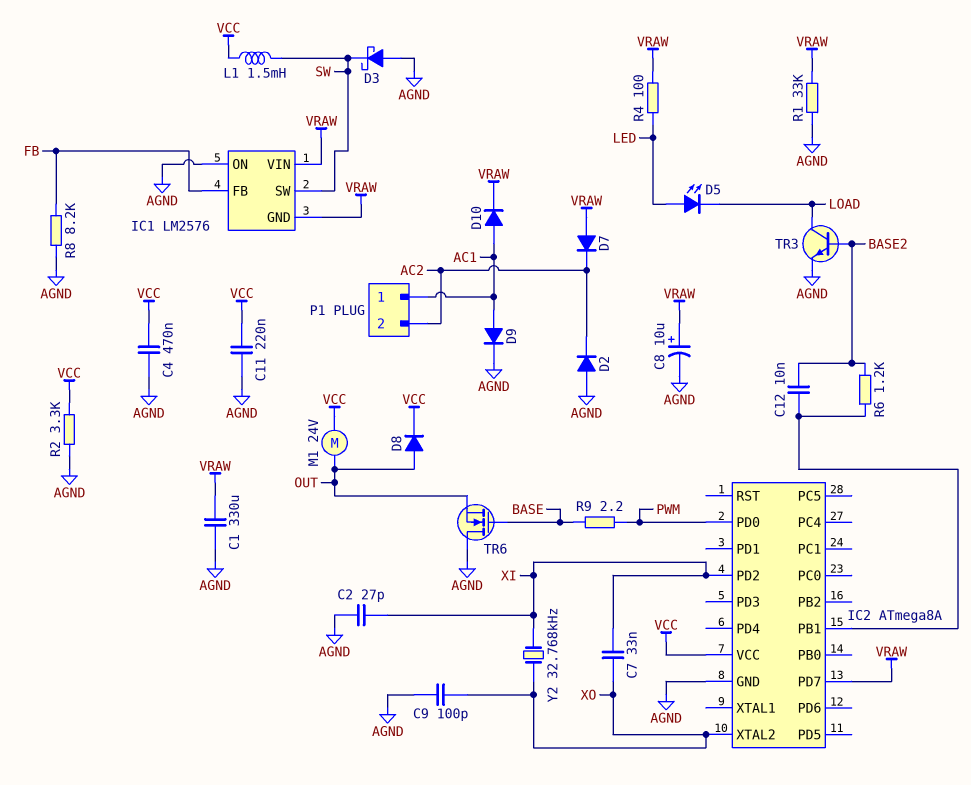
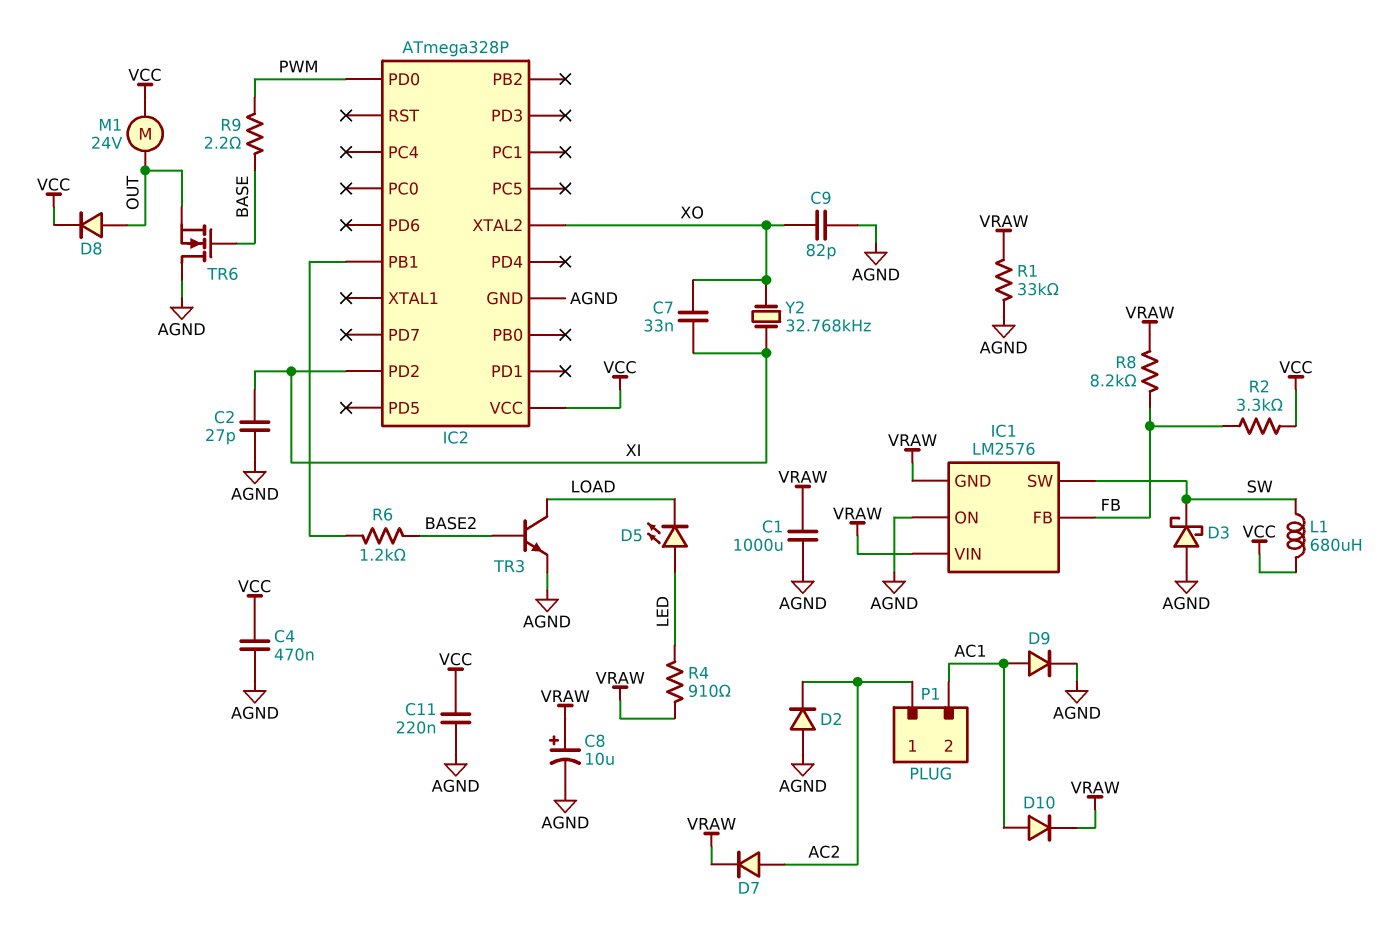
C1: 330uF (AGND, VRAW) -> 1000uF (AGND, VRAW)
C9: 100pF (AGND, XO) -> 82pF (AGND, XO)
C12: 10nF (BASE2, IC2/PB1) -> none
D7: diode (A VRAW, K AC2) -> diode (A AC2, K VRAW)
IC2: ATmega8A -> ATmega328P
IC2 pin PD7: VRAW -> none
L1: 1.5mH (SW, VCC) -> 680uH (SW, VCC)
P1 pin 1: AC1 -> AC2
P1 pin 2: AC2 -> AC1
R2: 3.3k (AGND, VCC) -> 3.3k (FB, VCC)
R4: 100 (LED, VRAW) -> 910 (LED, VRAW)
R8: 8.2k (AGND, FB) -> 8.2k (FB, VRAW)

